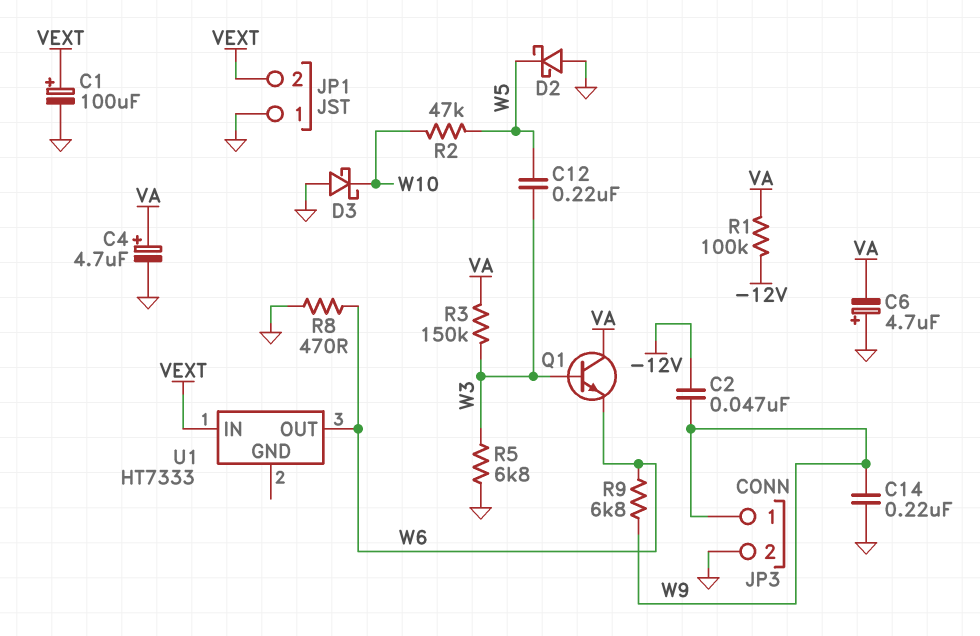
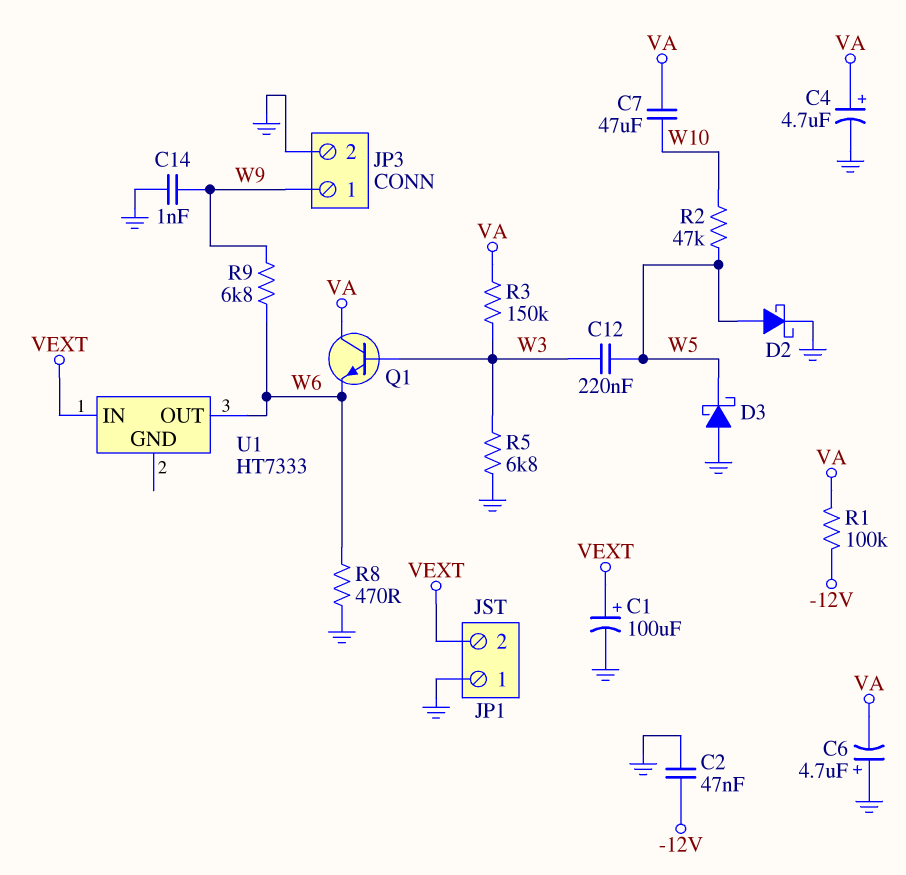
C2: 47nF (-12V, W9) -> 47nF (-12V, GND)
C7: none -> 47uF (VA, W10)
C14: 220nF (GND, W9) -> 1nF (GND, W9)
D2: schottky (A GND, K W5) -> schottky (A W5, K GND)
D3: schottky (A GND, K W10) -> schottky (A GND, K W5)

